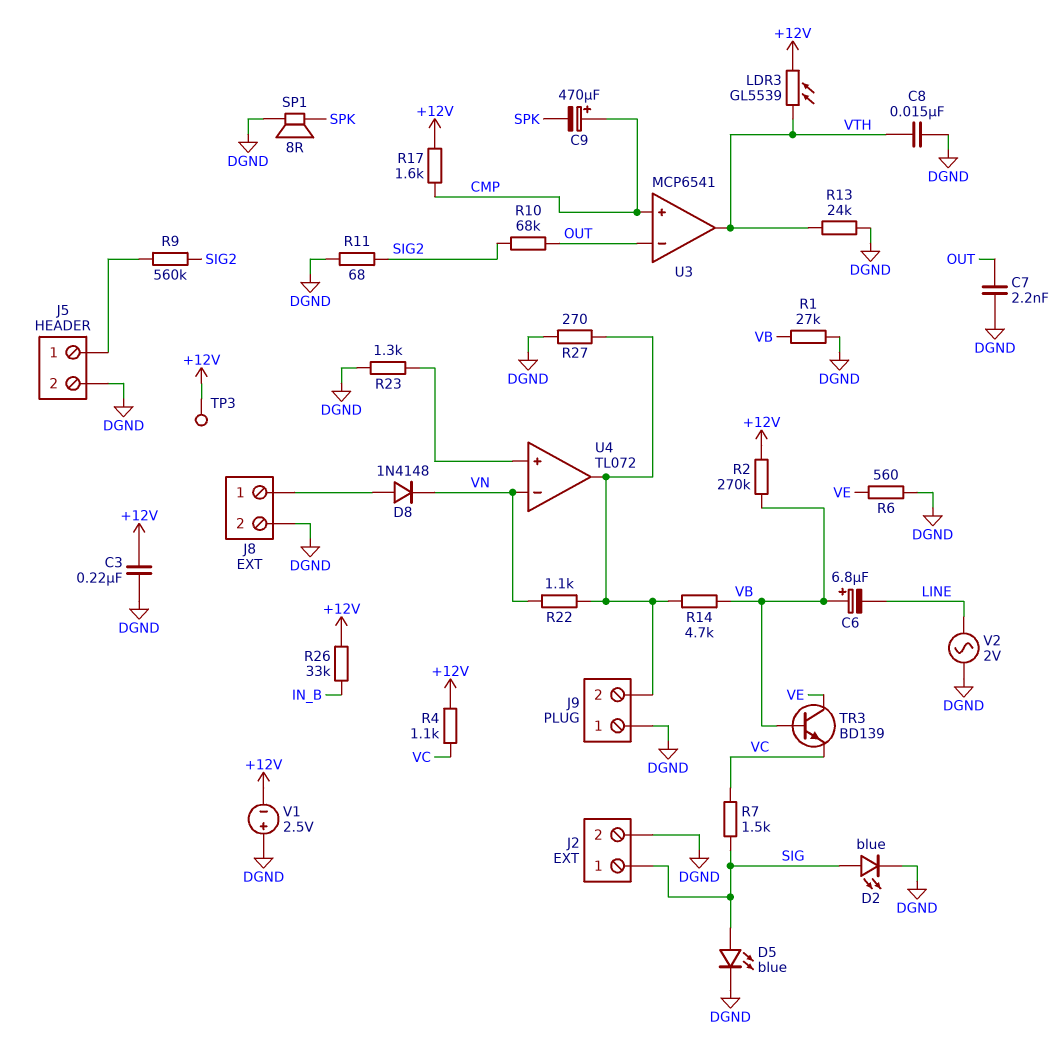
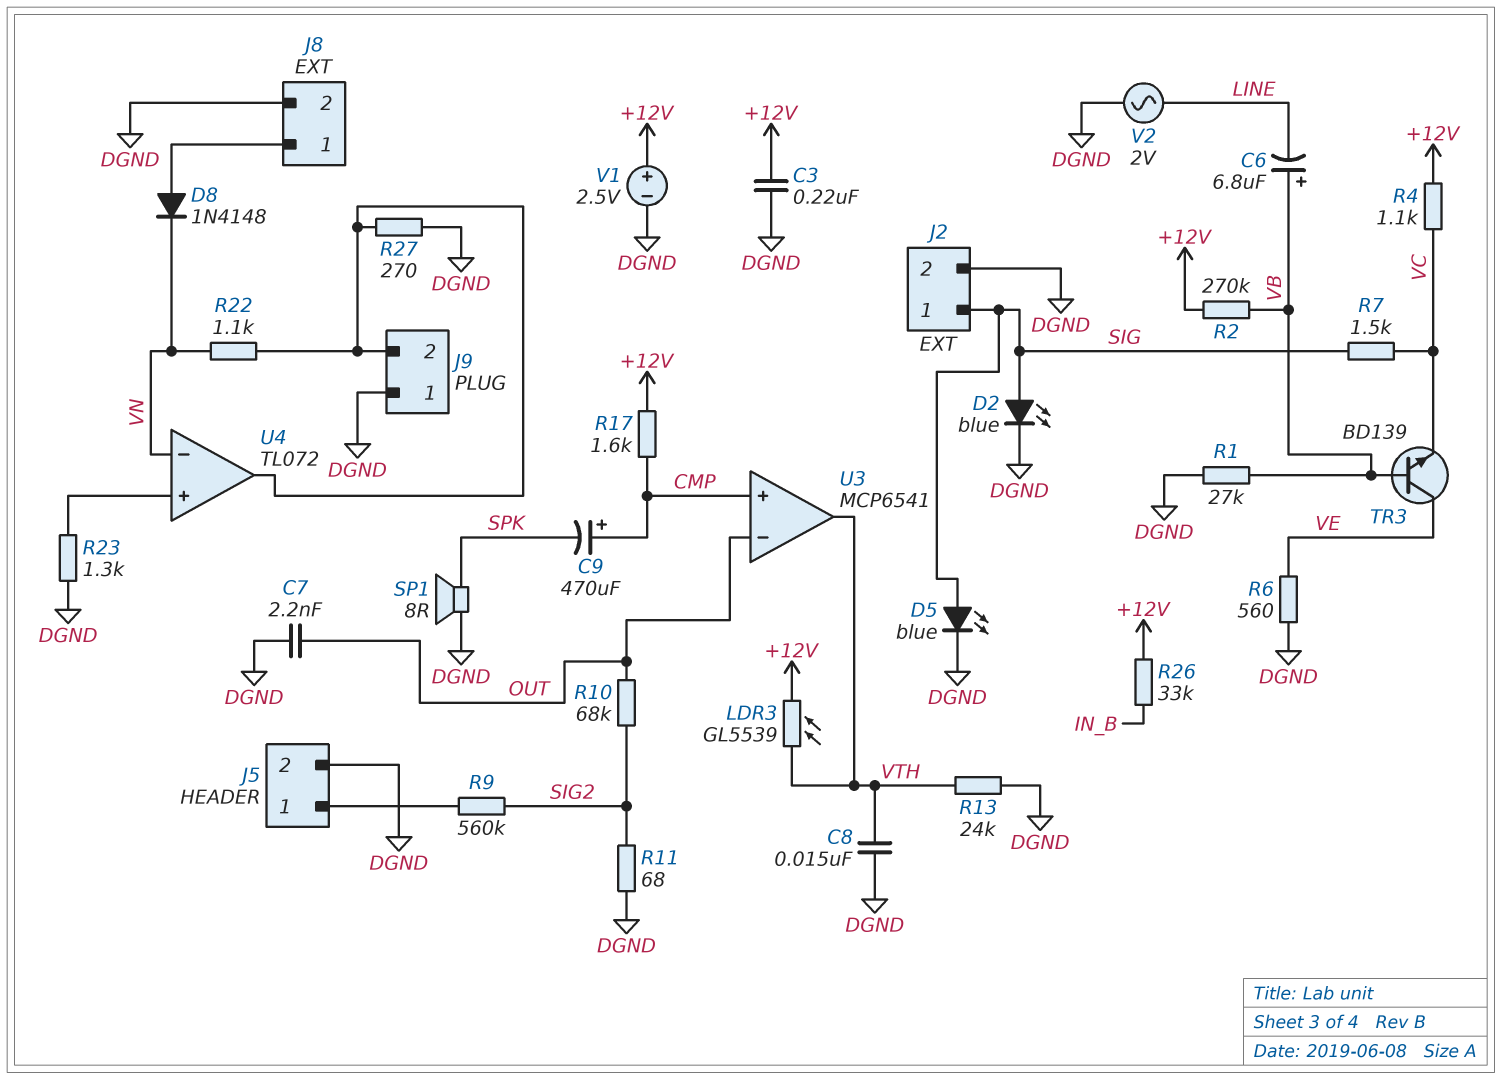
R14: 4.7k (J9/2, VB) -> none
TP3: test point (+12V) -> none
V1: 2.5V (plus DGND, minus +12V) -> 2.5V (plus +12V, minus DGND)

